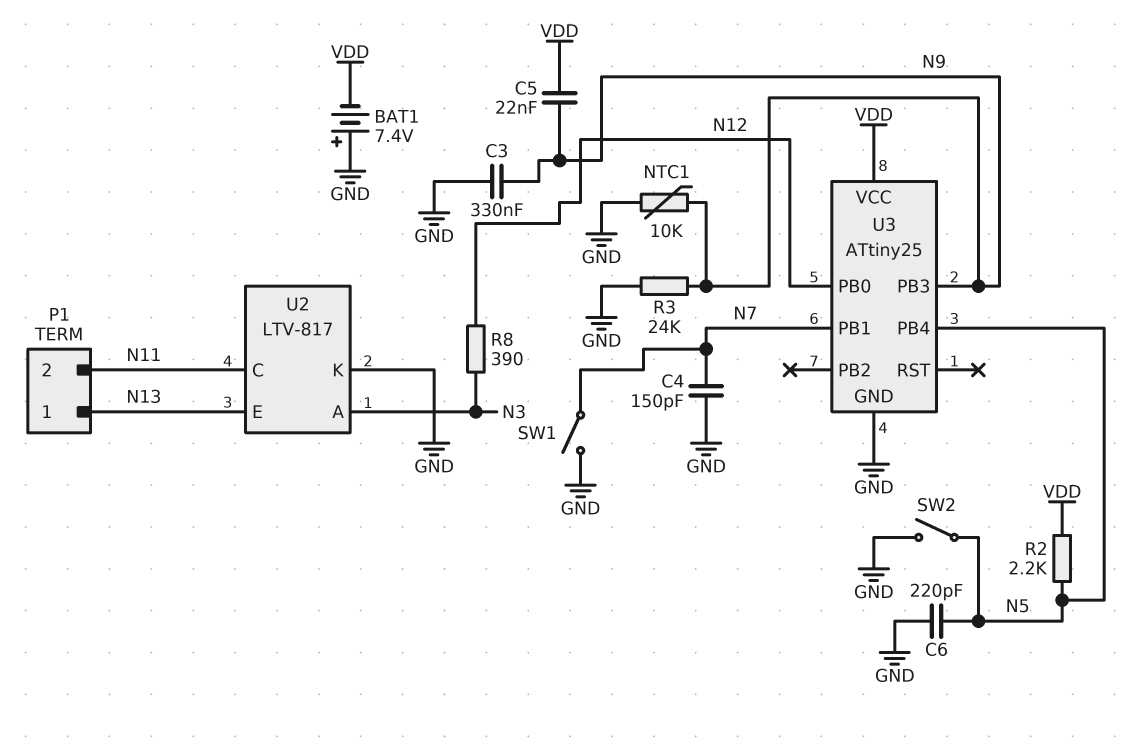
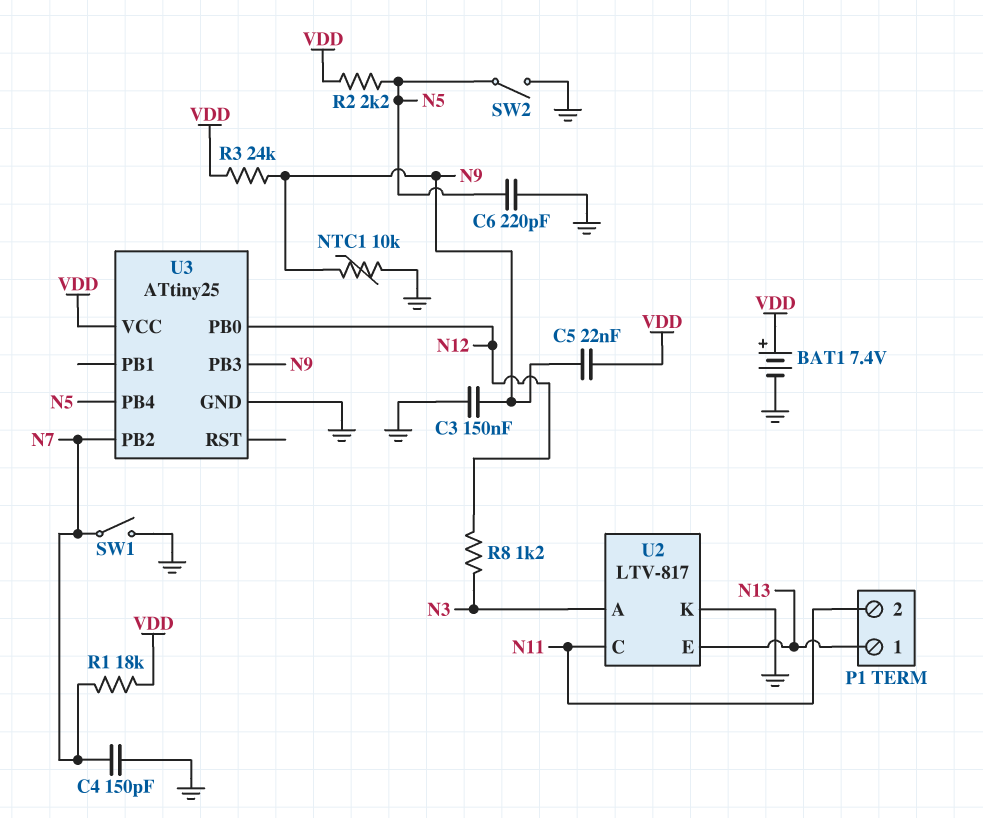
BAT1: 7.4V (plus GND, minus VDD) -> 7.4V (plus VDD, minus GND)
C3: 330nF (GND, N9) -> 150nF (GND, N9)
R1: none -> 18k (N7, VDD)
R3: 24k (GND, N9) -> 24k (N9, VDD)
R8: 390 (N3, N12) -> 1.2k (N3, N12)
U3 pin PB1: N7 -> none
U3 pin PB2: none -> N7

